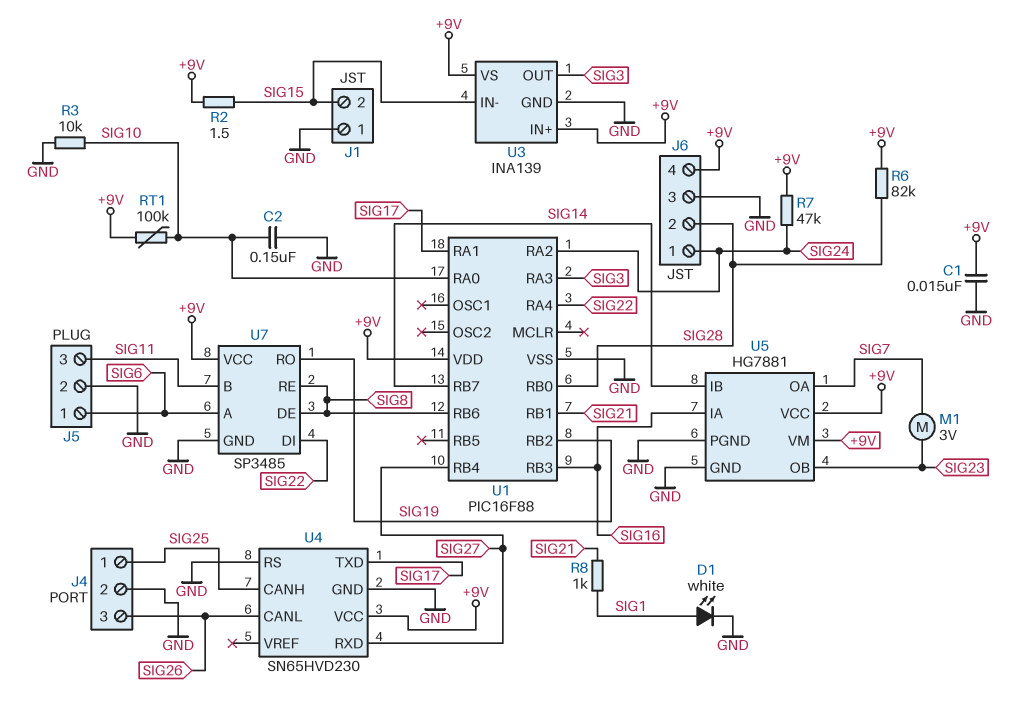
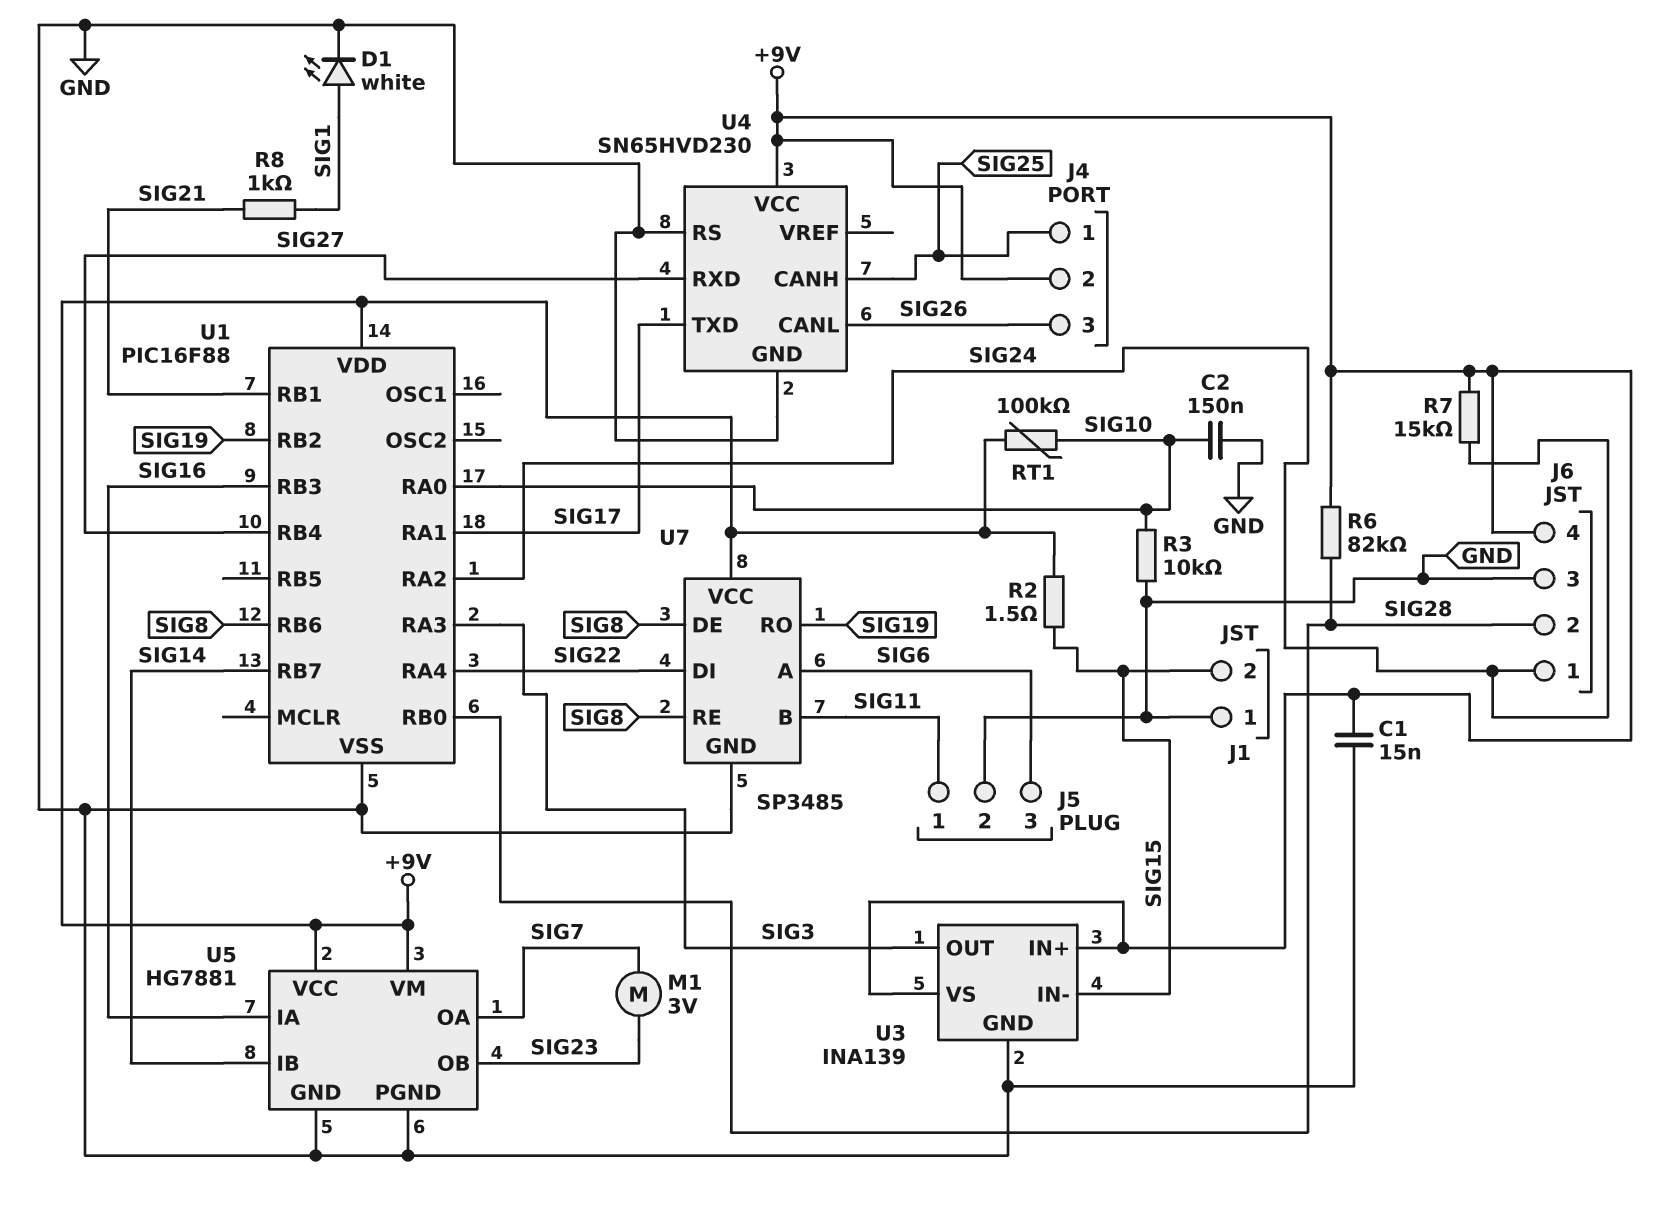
J4 pin 2: GND -> +9V
J5 pin 1: SIG6 -> SIG11
J5 pin 3: SIG11 -> SIG6
R7: 47k (+9V, SIG24) -> 15k (+9V, SIG24)

